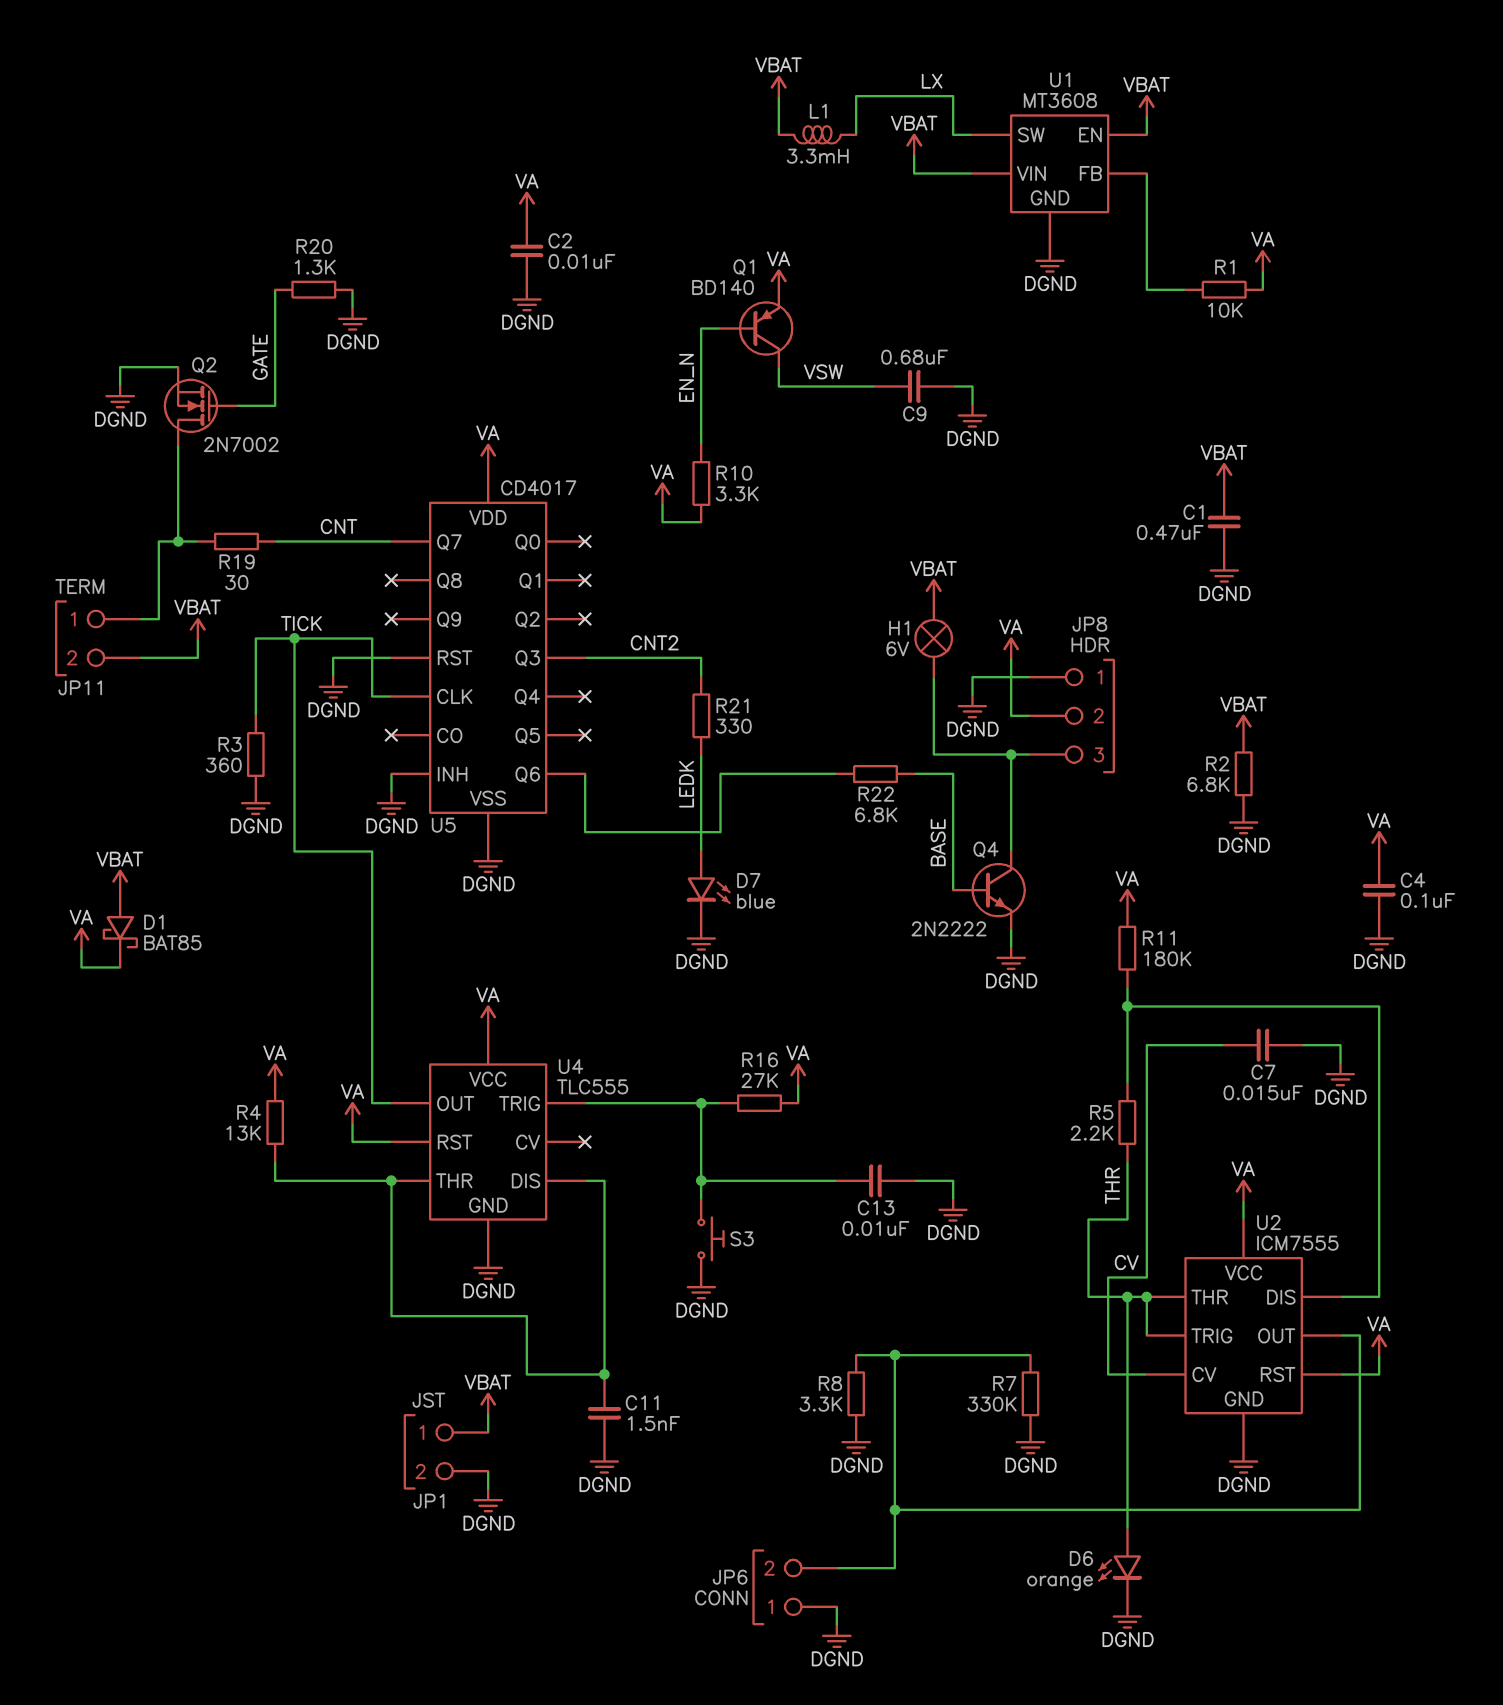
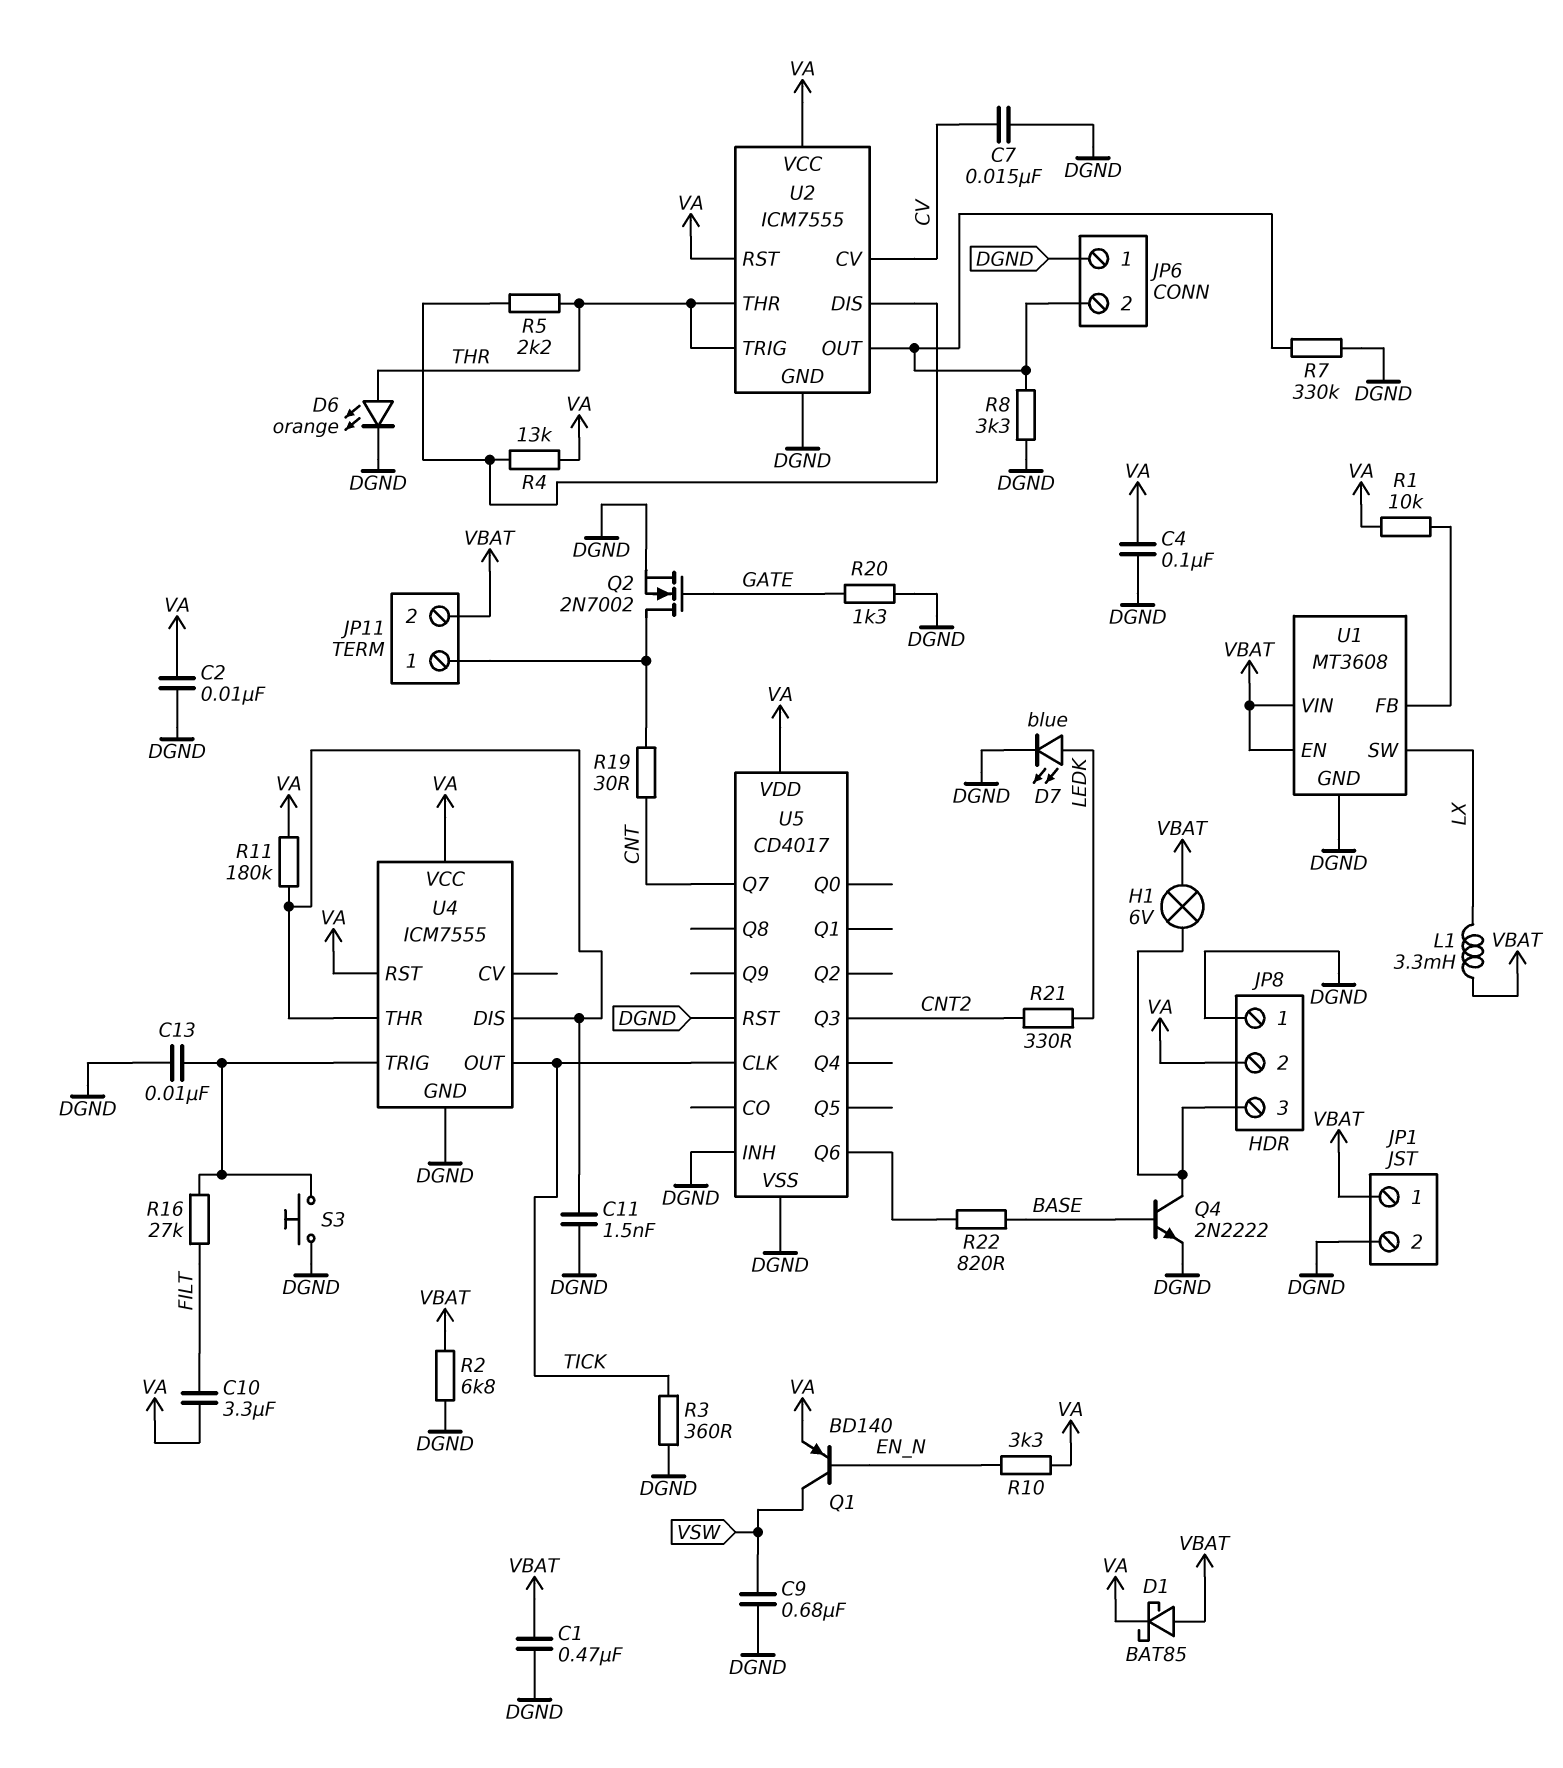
C10: none -> 3.3uF (FILT, VA)
R4: 13k (U4/DIS, VA) -> 13k (U2/DIS, VA)
R11: 180k (U2/DIS, VA) -> 180k (U4/DIS, VA)
R16: 27k (U4/TRIG, VA) -> 27k (FILT, U4/TRIG)
R22: 6.8k (BASE, U5/Q6) -> 820 (BASE, U5/Q6)
U4: TLC555 -> ICM7555

